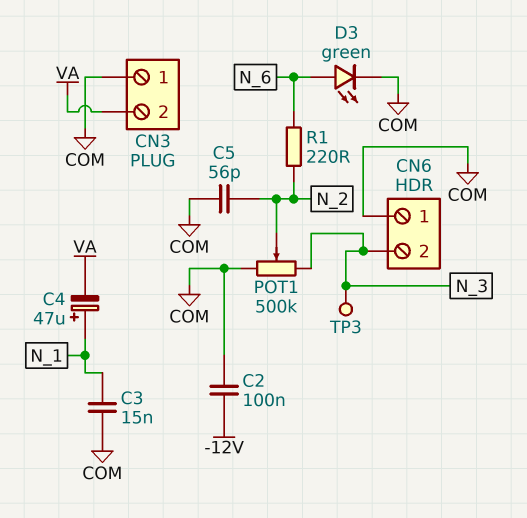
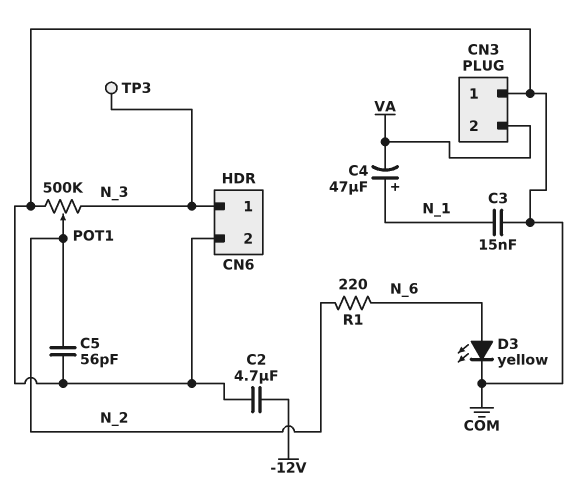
C2: 100nF (-12V, COM) -> 4.7uF (-12V, COM)
CN6 pin 1: COM -> N_3
CN6 pin 2: N_3 -> COM
D3: LED green (A N_6, K COM) -> LED yellow (A N_6, K COM)

